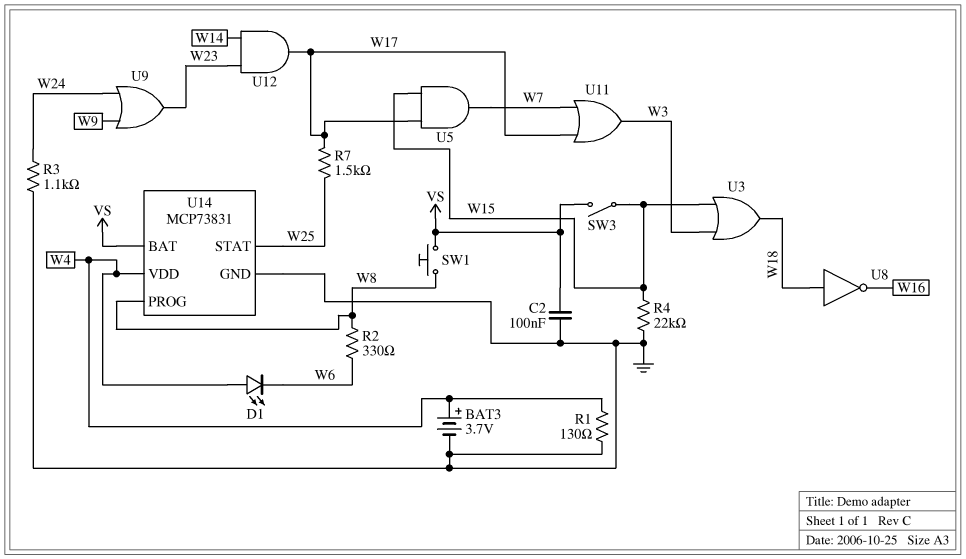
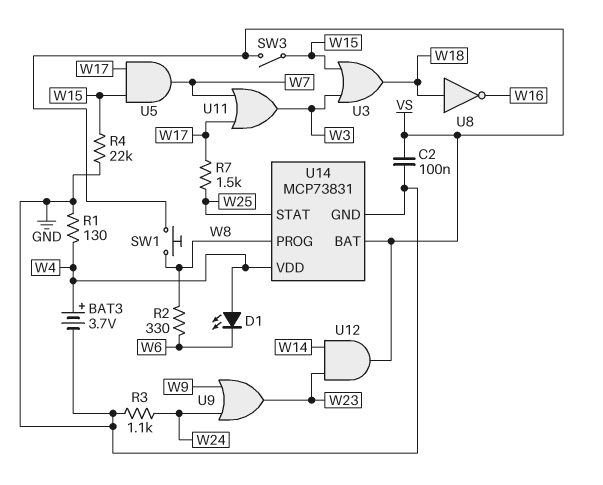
U12: AND (in W14, in W23, out W17) -> AND (in W14, in W23, out VS)

